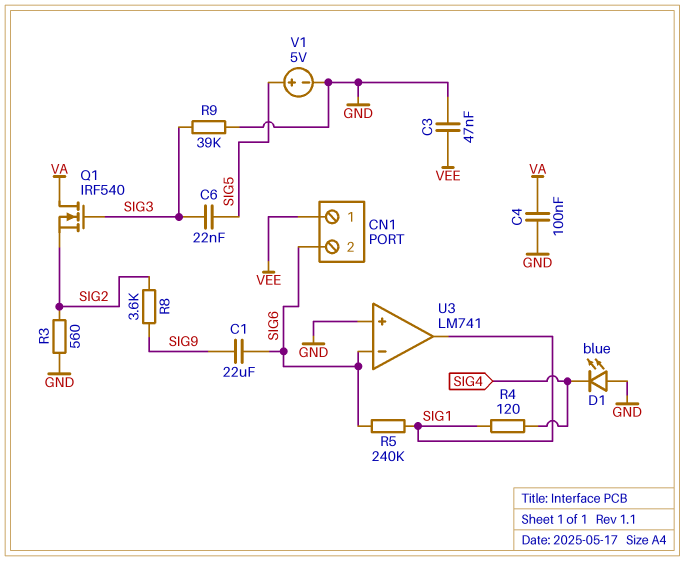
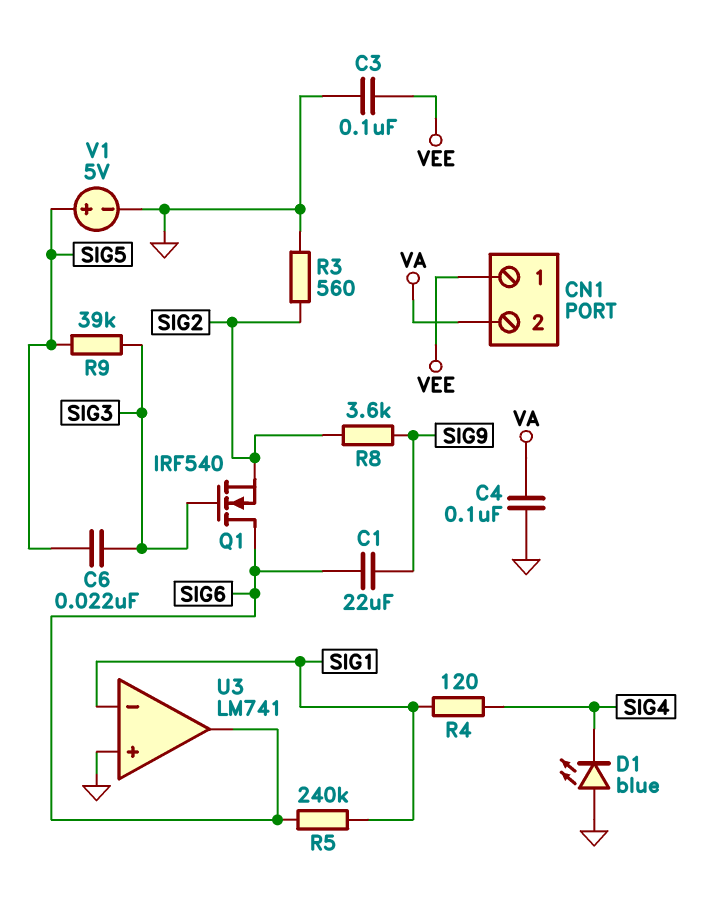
C3: 47nF (GND, VEE) -> 100nF (GND, VEE)
CN1 pin 2: SIG6 -> VA
Q1: NMOS IRF540 (G SIG3, D VA, S SIG2) -> NMOS IRF540 (G SIG3, D SIG6, S SIG2)
R9: 39k (GND, SIG3) -> 39k (SIG3, SIG5)
U3 pin in-: SIG6 -> SIG1
U3 pin out: SIG1 -> SIG6

